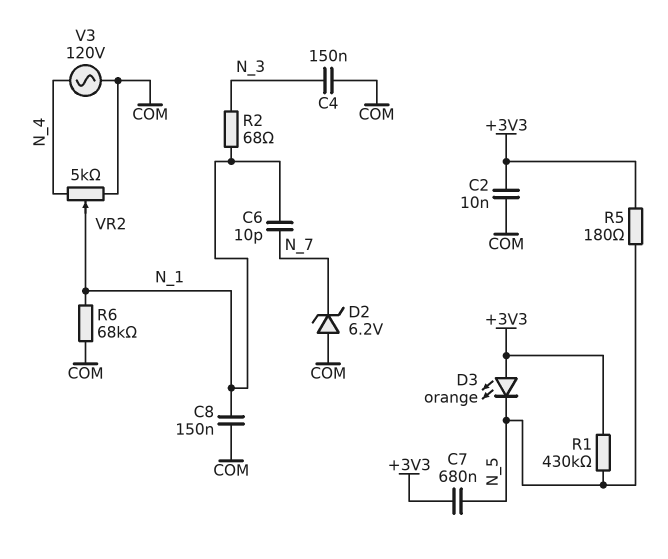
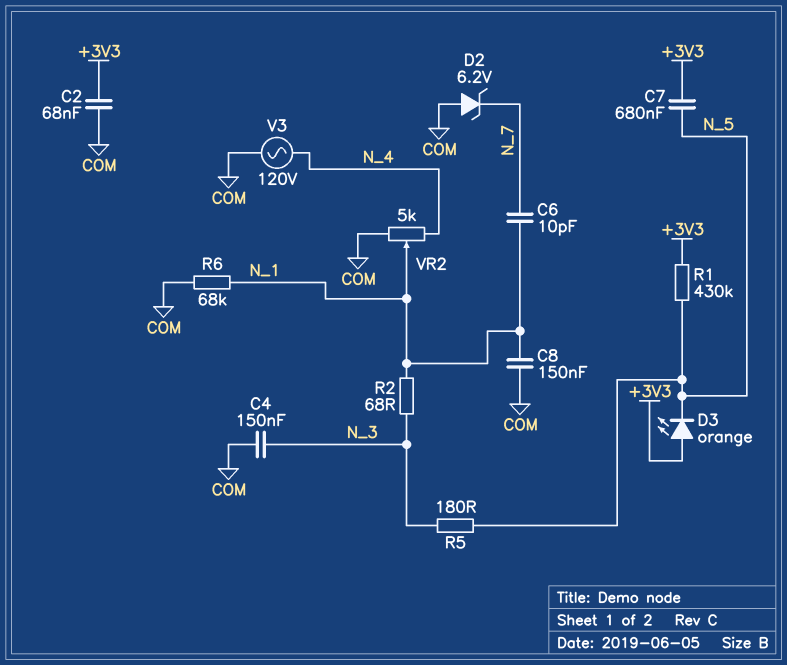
C2: 10nF (+3V3, COM) -> 68nF (+3V3, COM)
R5: 180 (+3V3, N_5) -> 180 (N_3, N_5)

